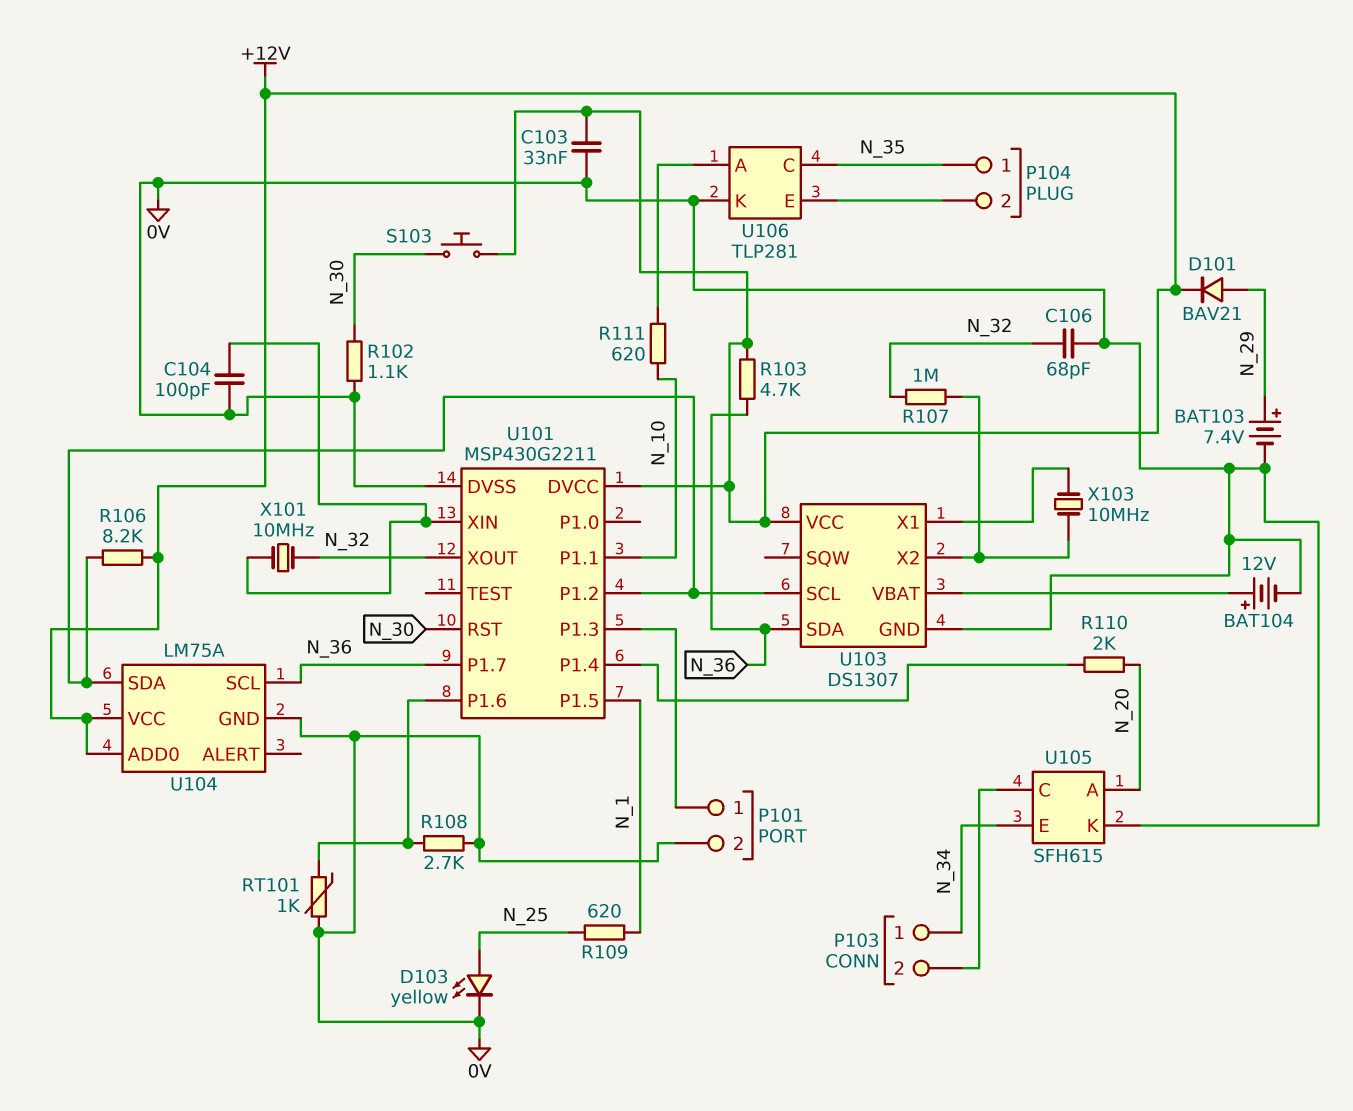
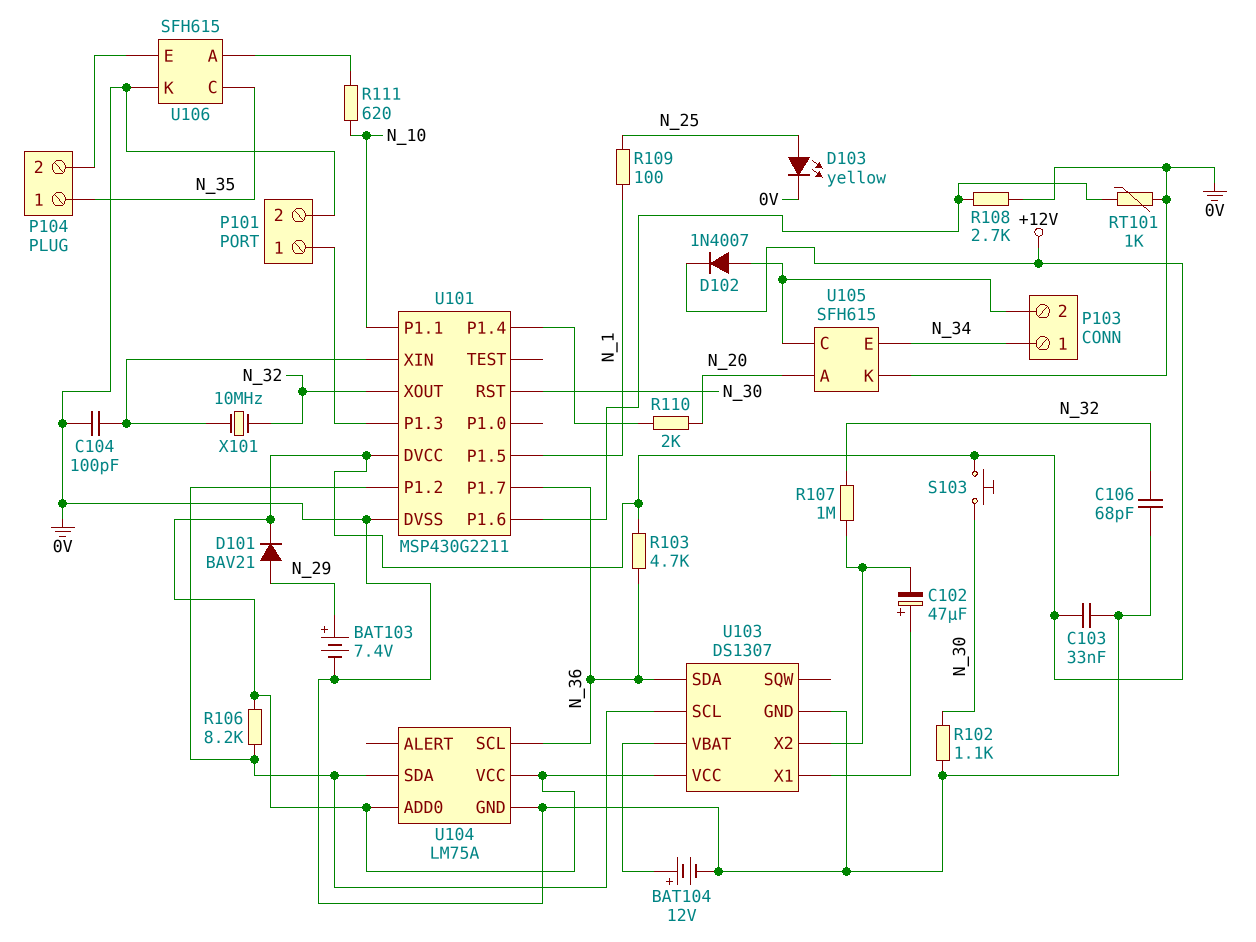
C102: none -> 47uF (plus U103/X1, minus U103/X2)
D102: none -> diode 1N4007 (A P103/2, K +12V)
R109: 620 (N_1, N_25) -> 100 (N_1, N_25)
U106: TLP281 -> SFH615
X103: 10MHz (U103/X1, U103/X2) -> none

